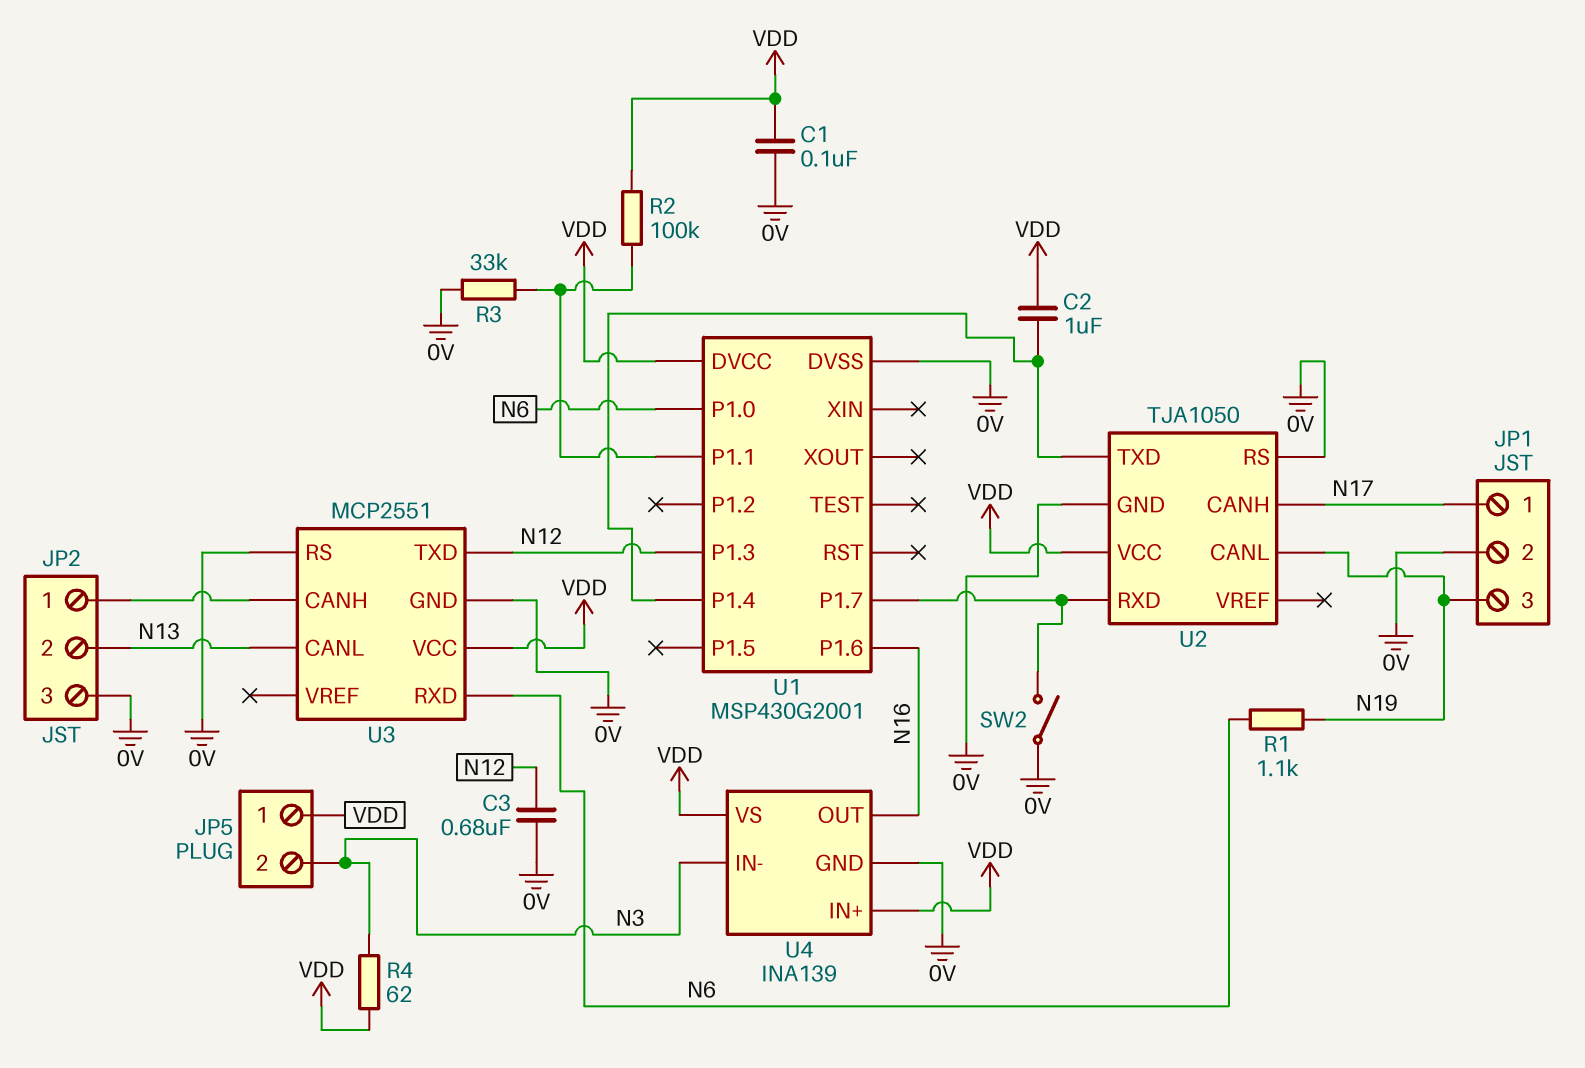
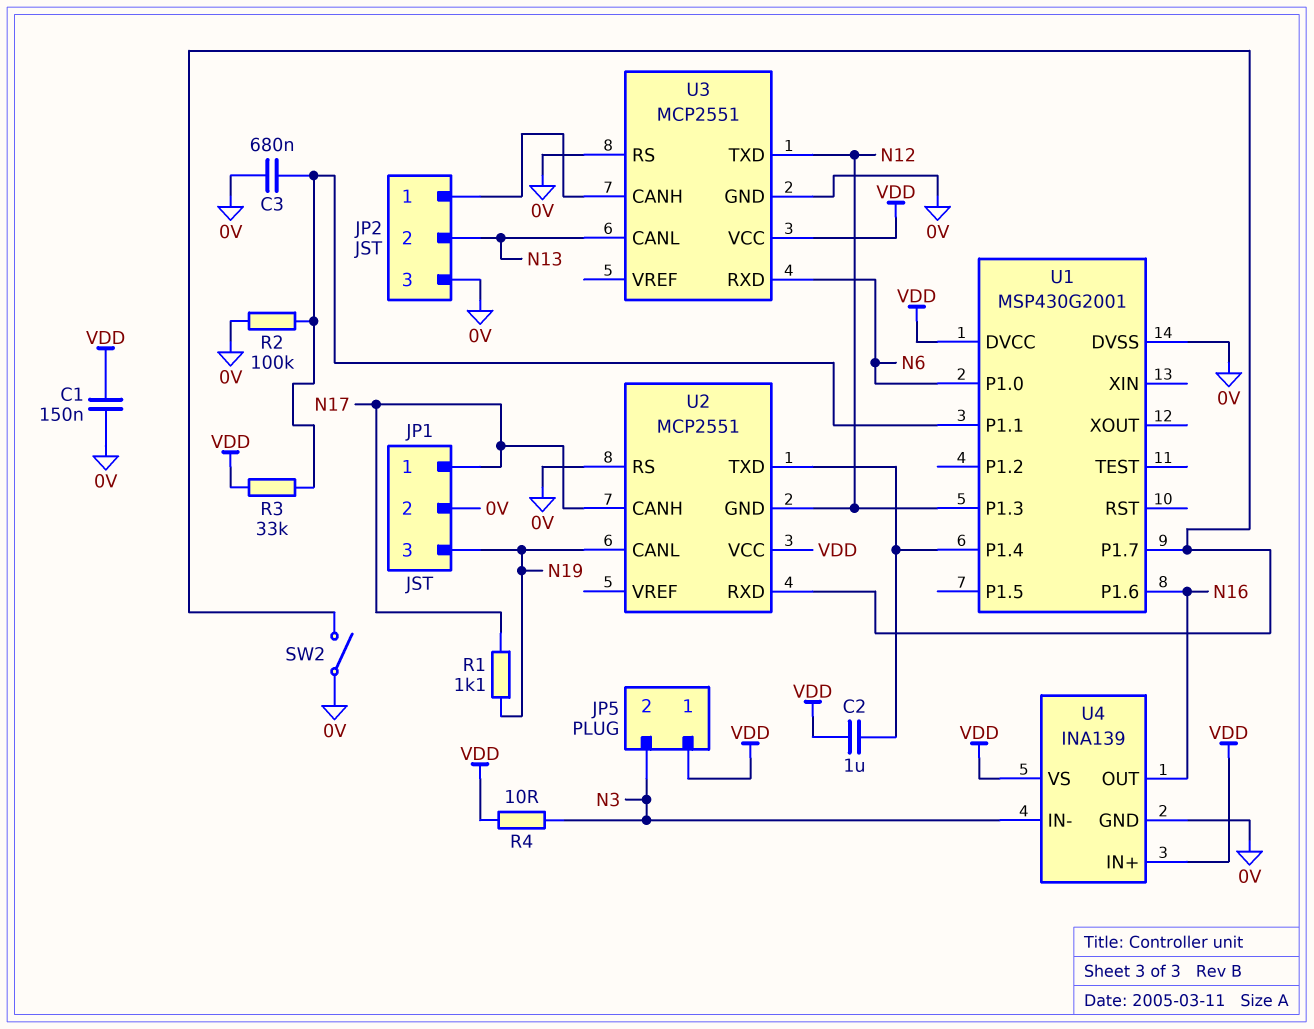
C1: 100nF (0V, VDD) -> 150nF (0V, VDD)
C3: 680nF (0V, N12) -> 680nF (0V, U1/P1.1)
R1: 1.1k (N6, N19) -> 1.1k (N17, N19)
R2: 100k (U1/P1.1, VDD) -> 100k (0V, U1/P1.1)
R3: 33k (0V, U1/P1.1) -> 33k (U1/P1.1, VDD)
R4: 62 (N3, VDD) -> 10 (N3, VDD)
U2: TJA1050 -> MCP2551
U2 pin GND: 0V -> N12

